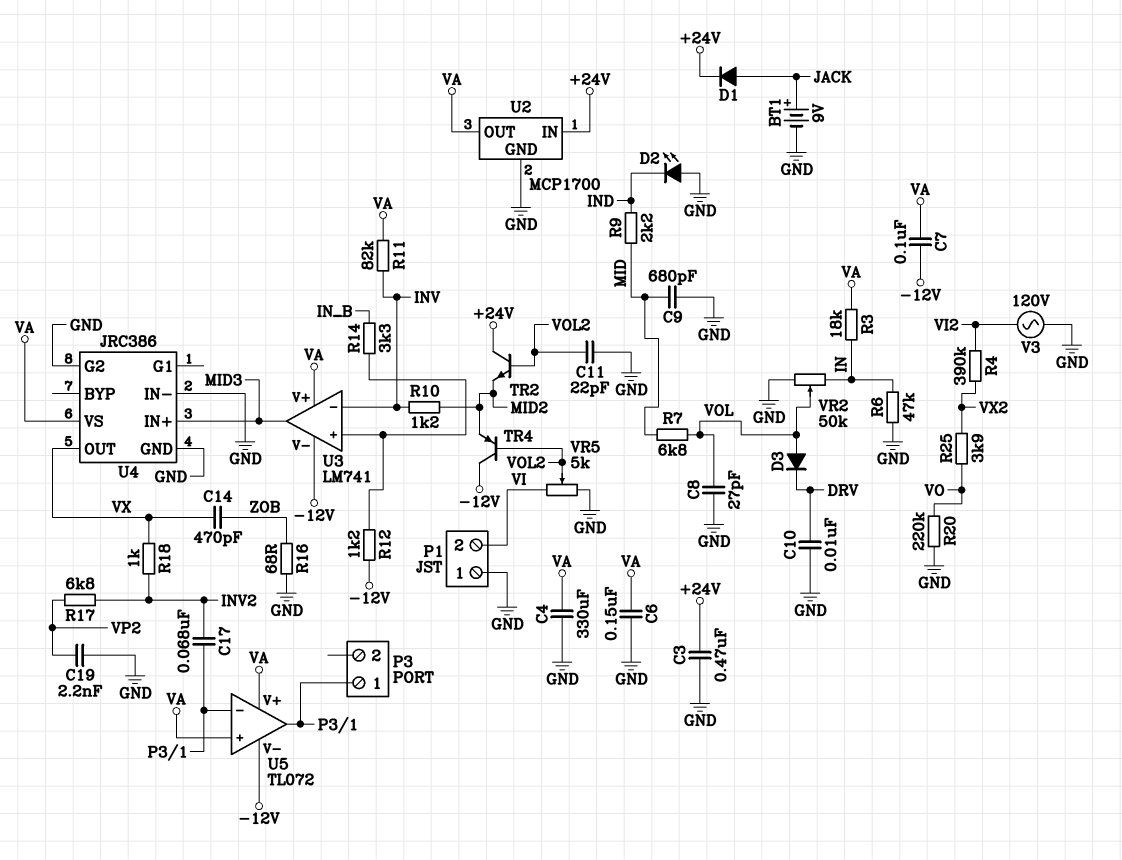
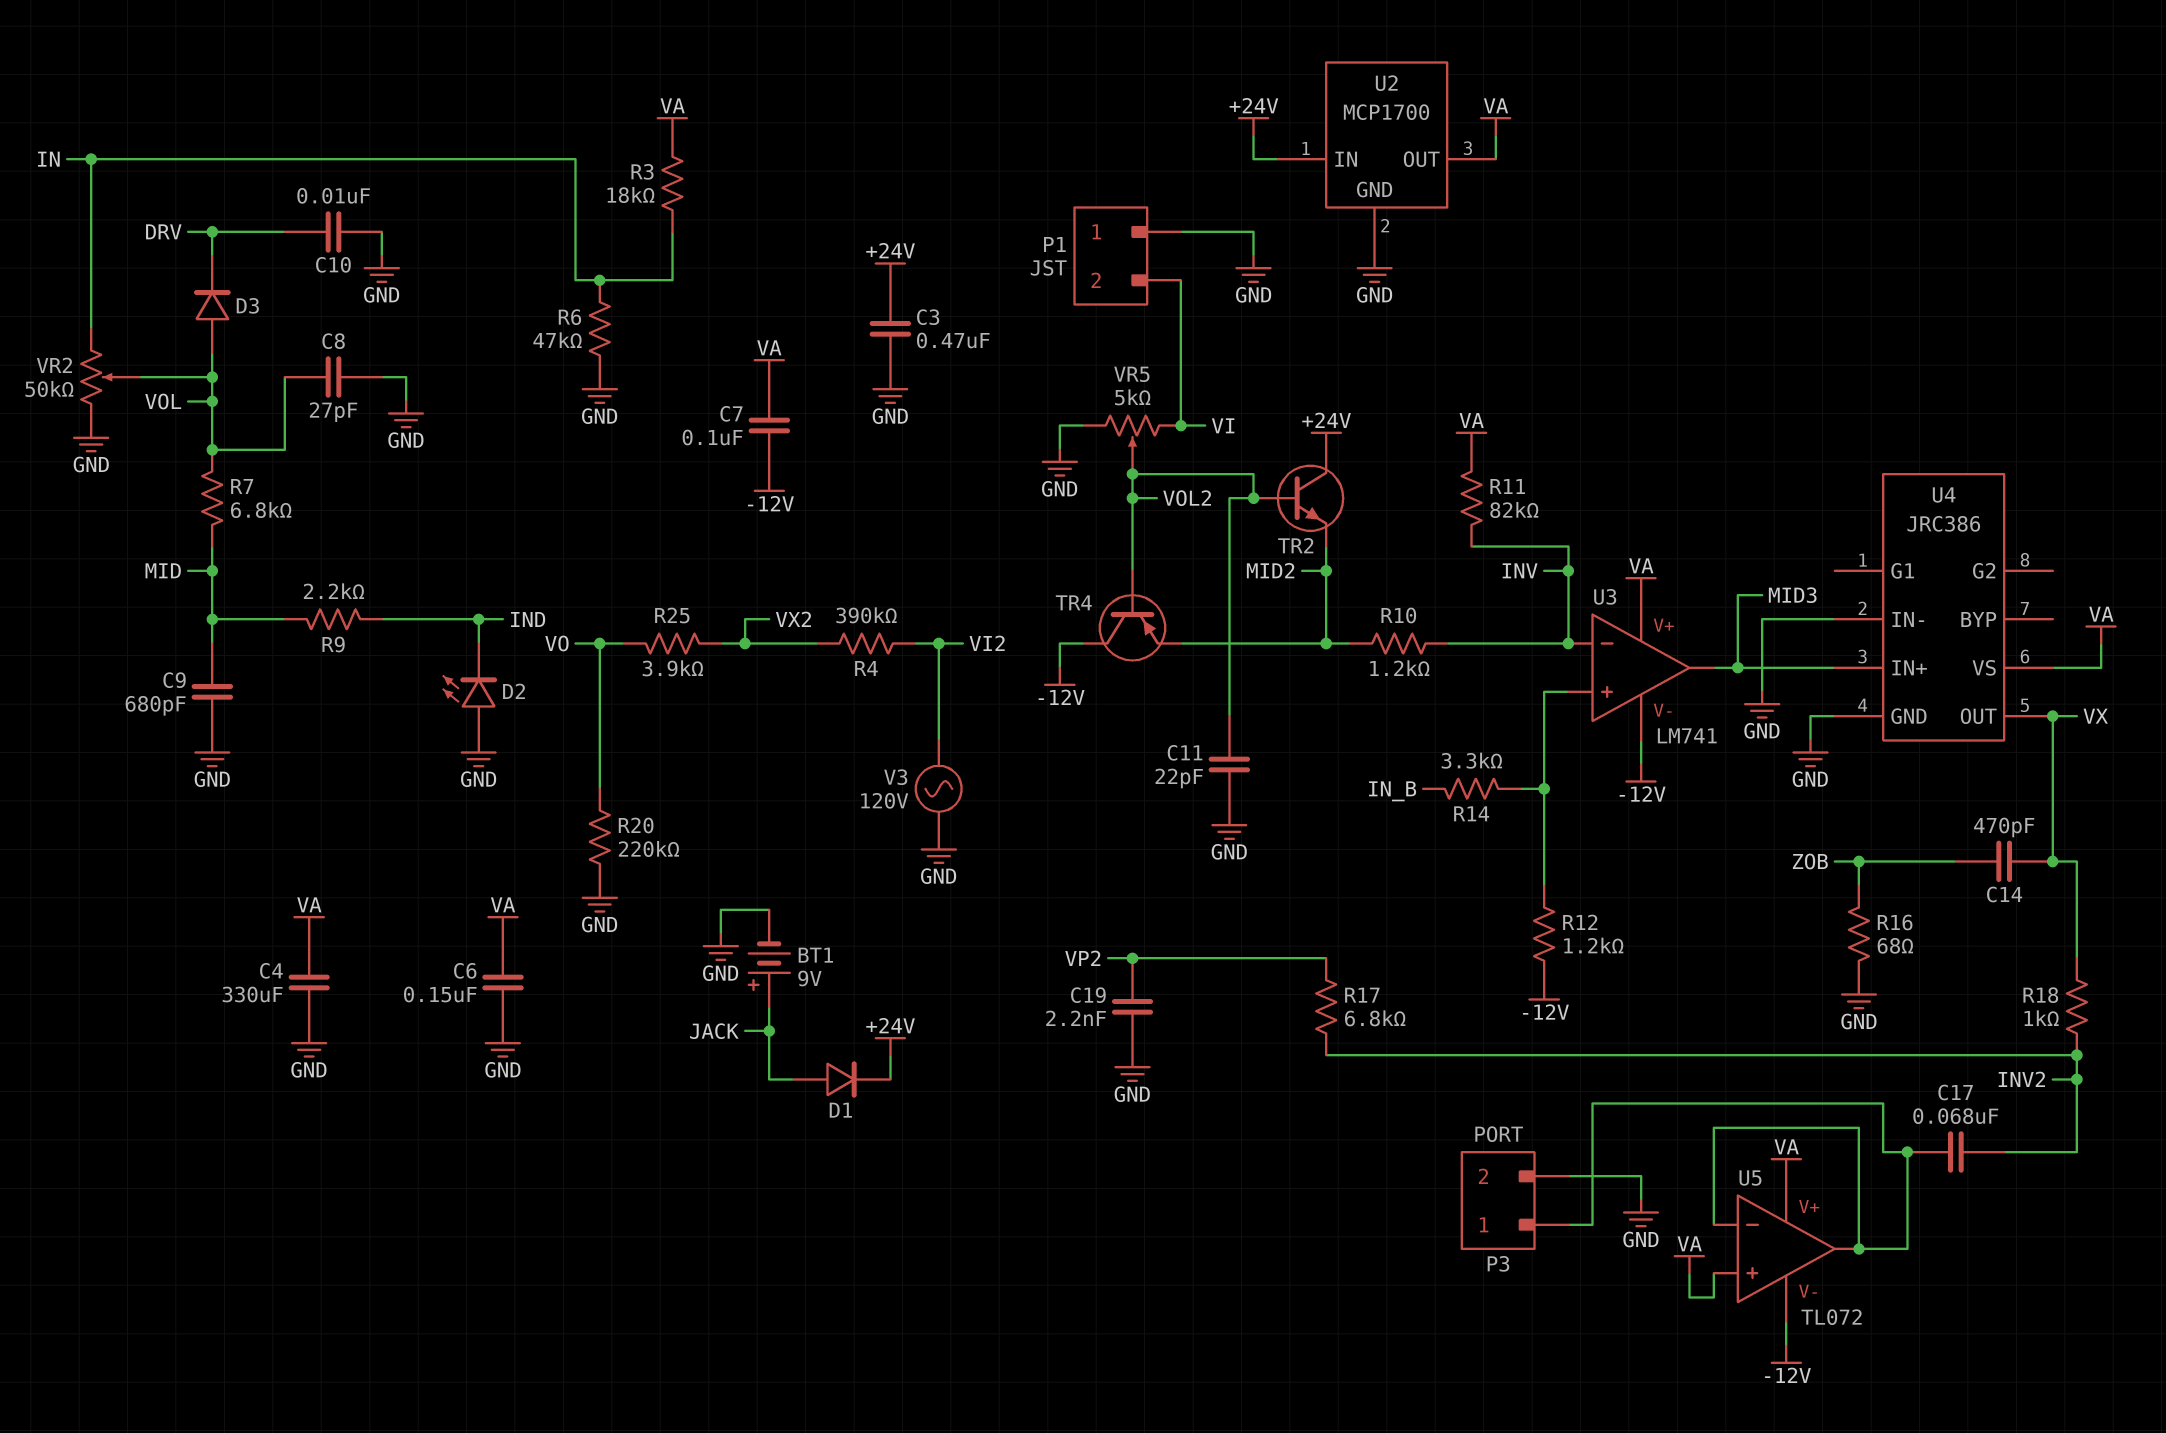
P3 pin 2: none -> GND
U4 pin G2: GND -> none

